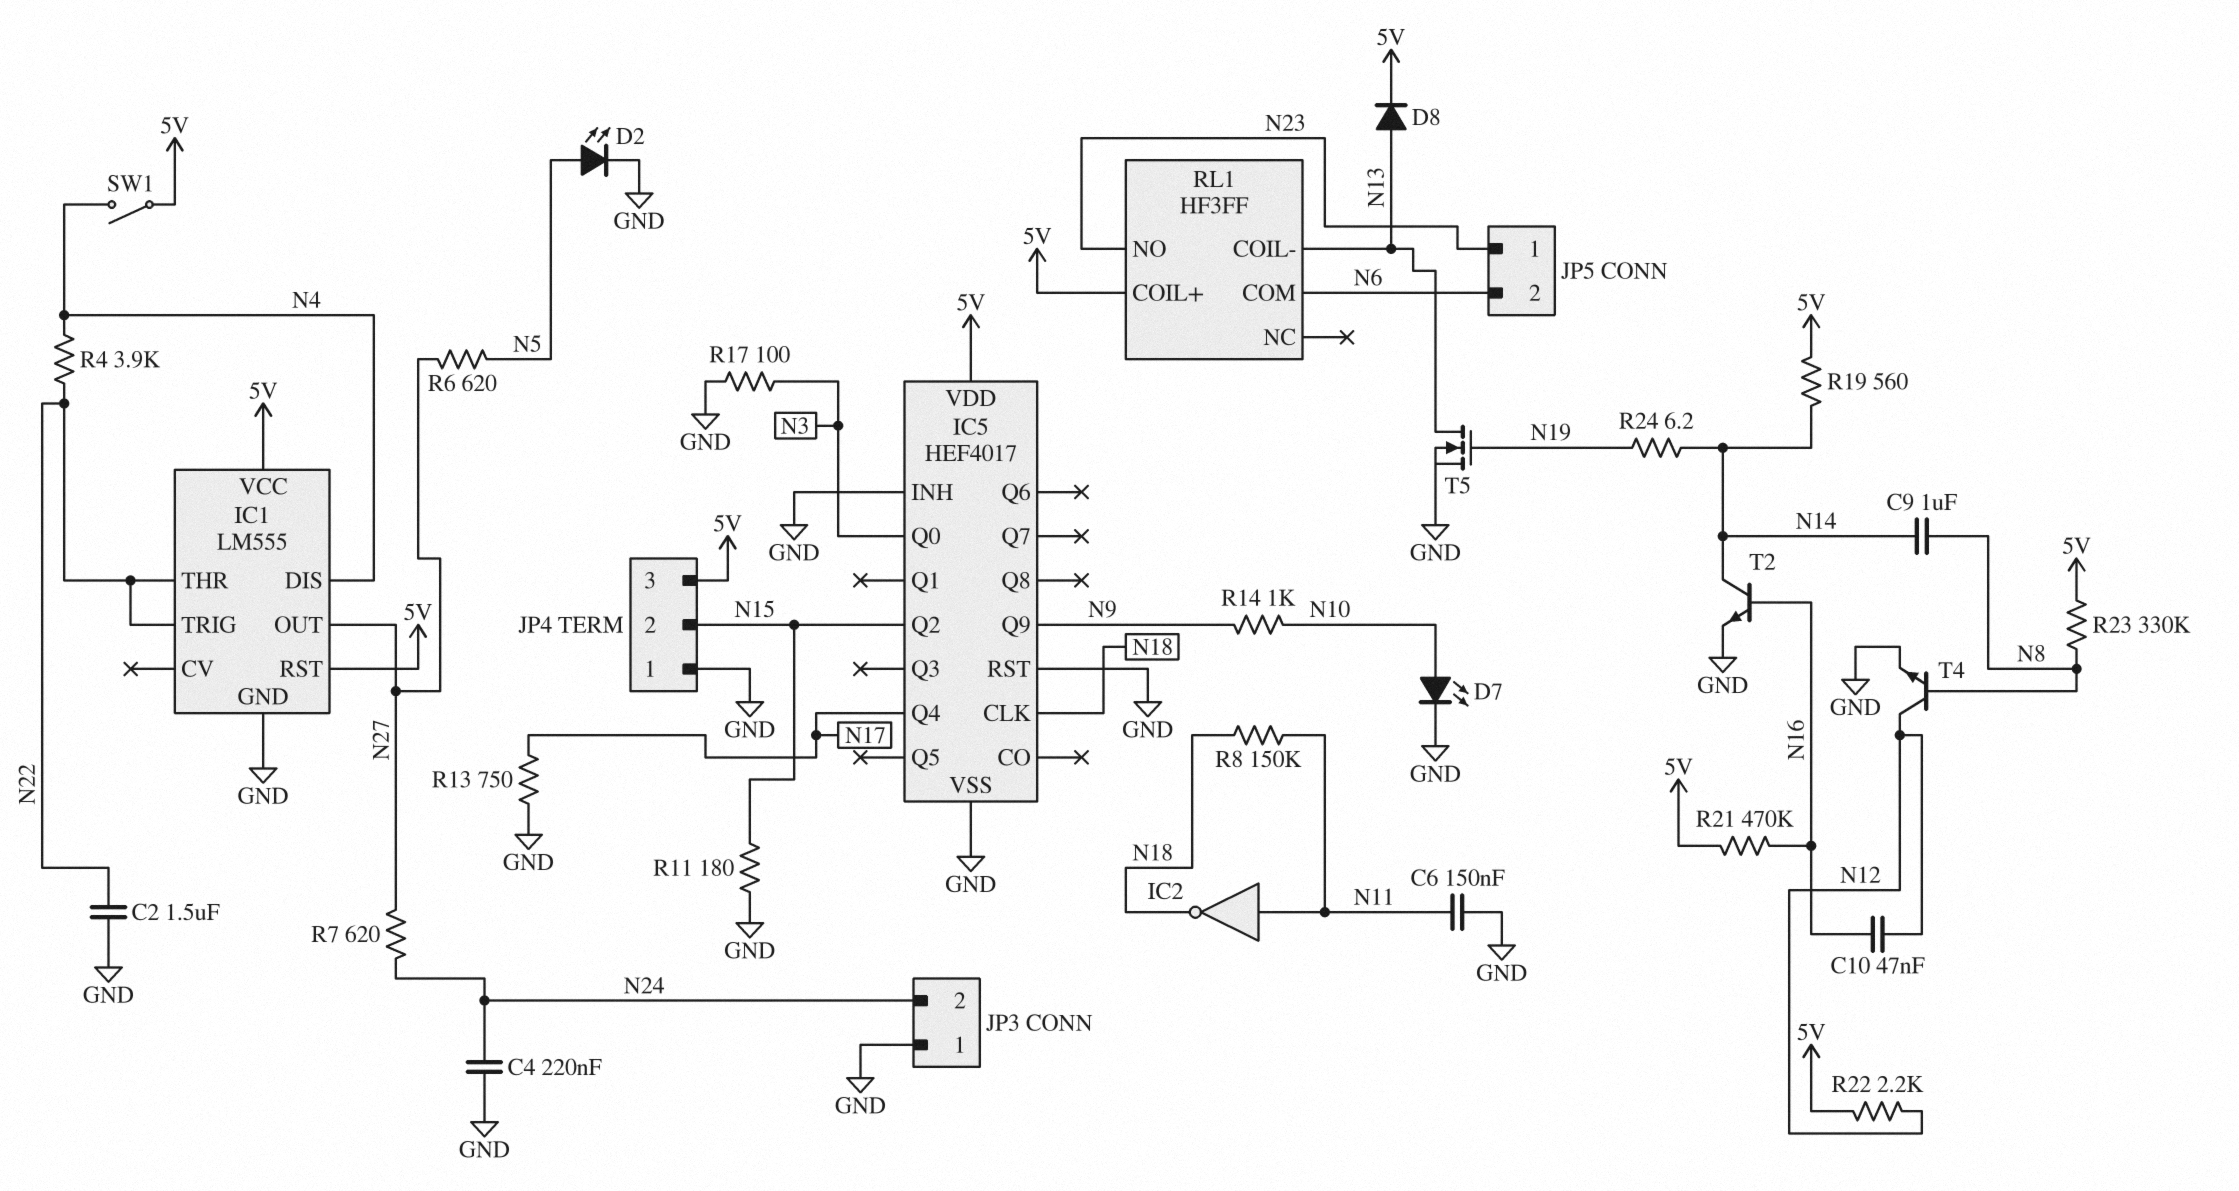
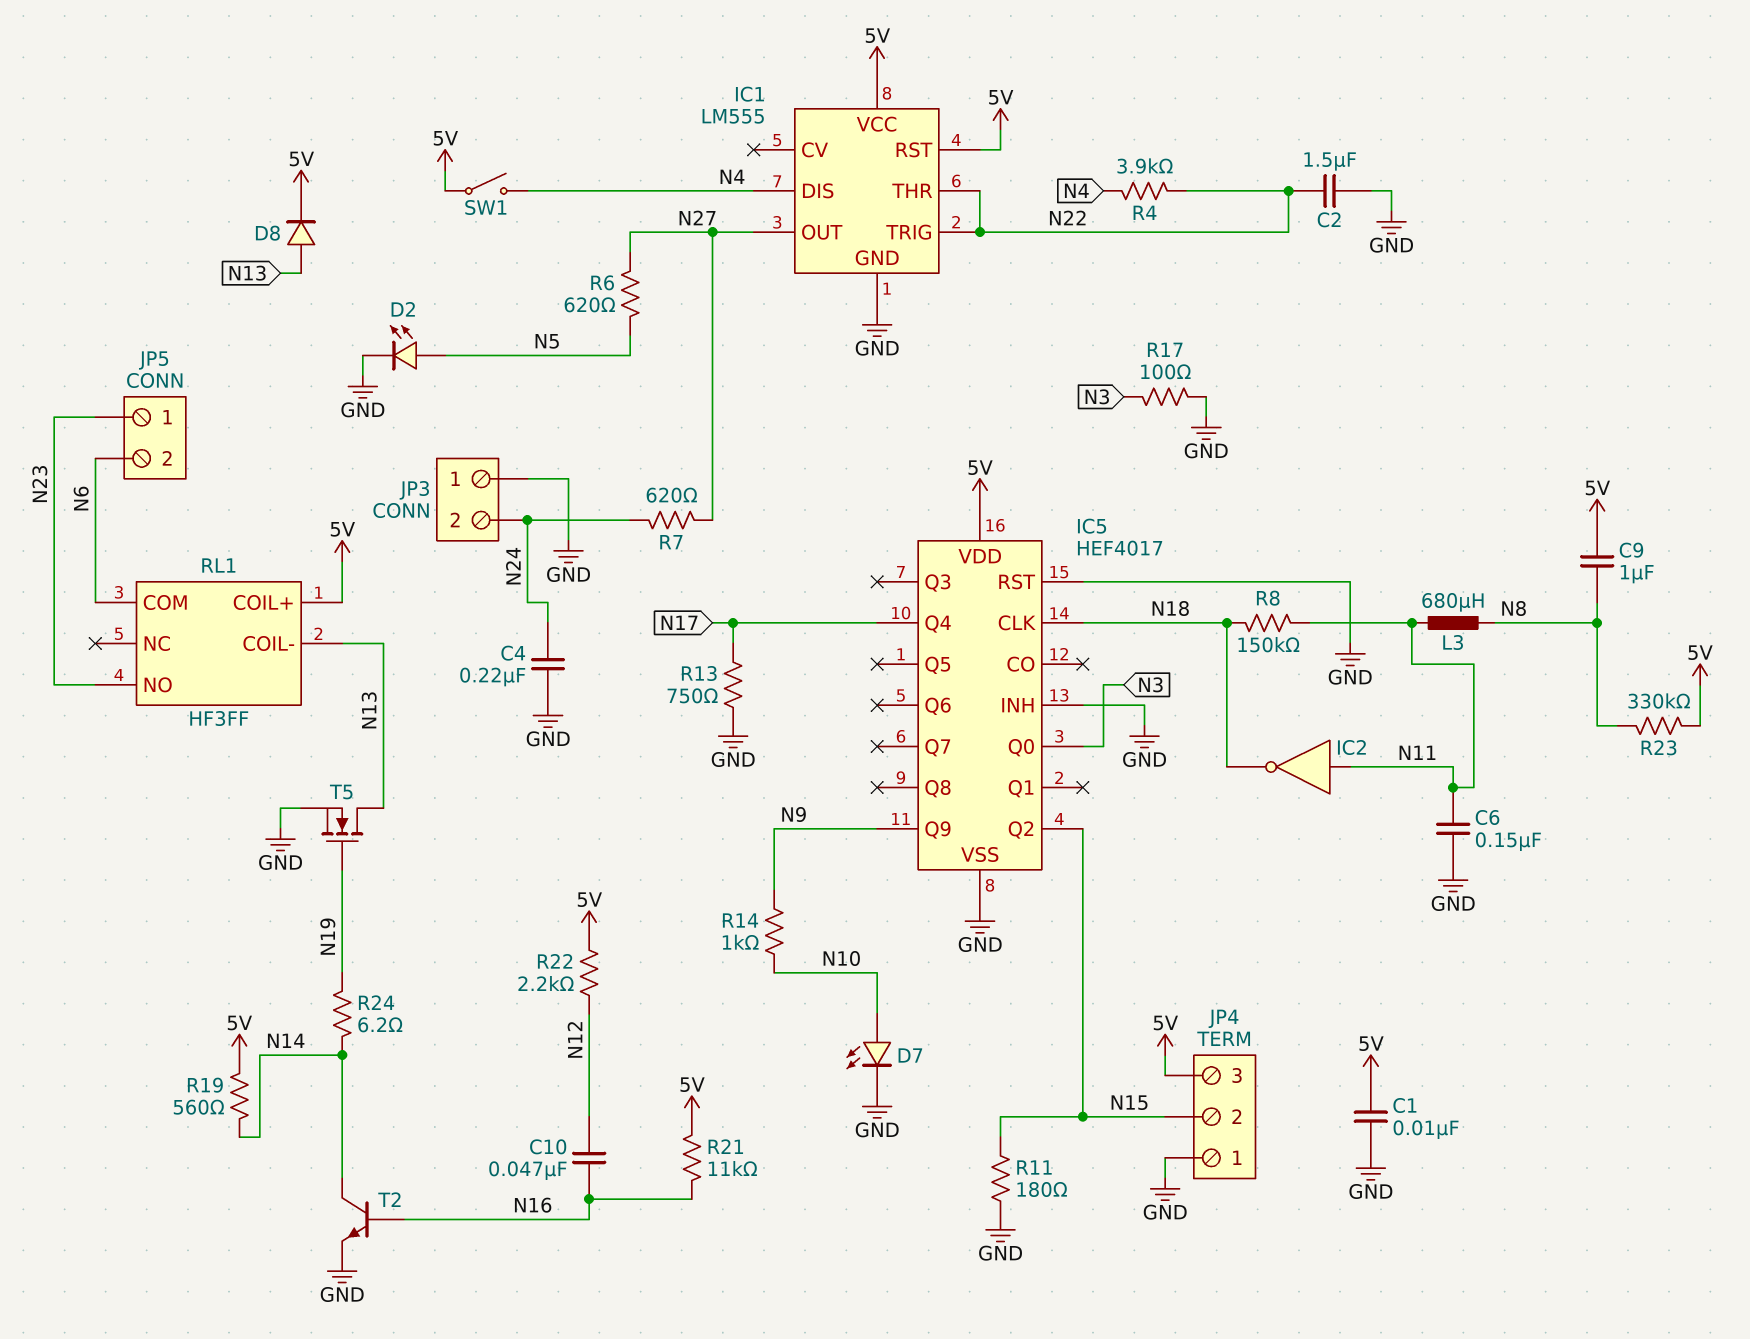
C1: none -> 10nF (5V, GND)
C9: 1uF (N8, N14) -> 1uF (5V, N8)
L3: none -> 680uH (N8, N11)
R21: 470k (5V, N16) -> 11k (5V, N16)
T4: NPN (B N8, C N12, E GND) -> none

